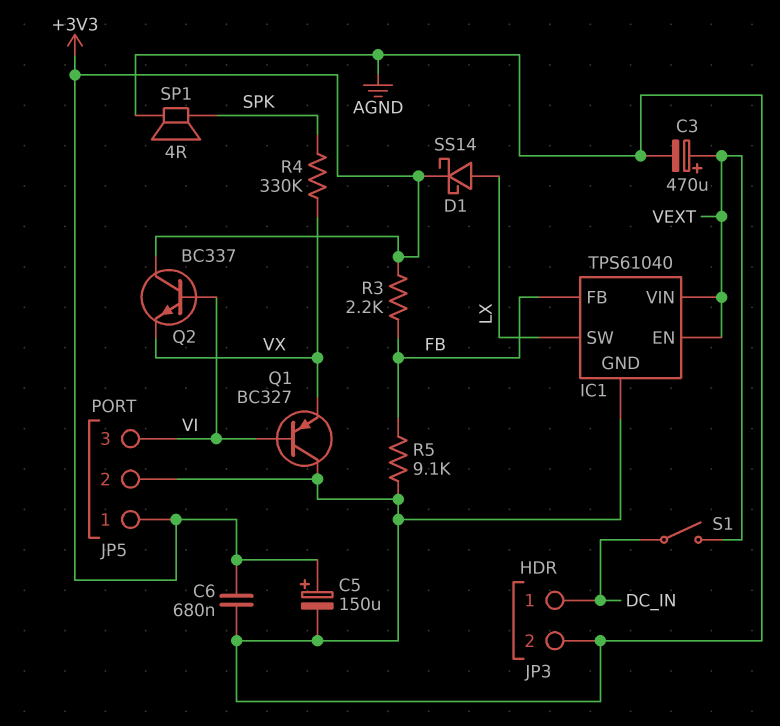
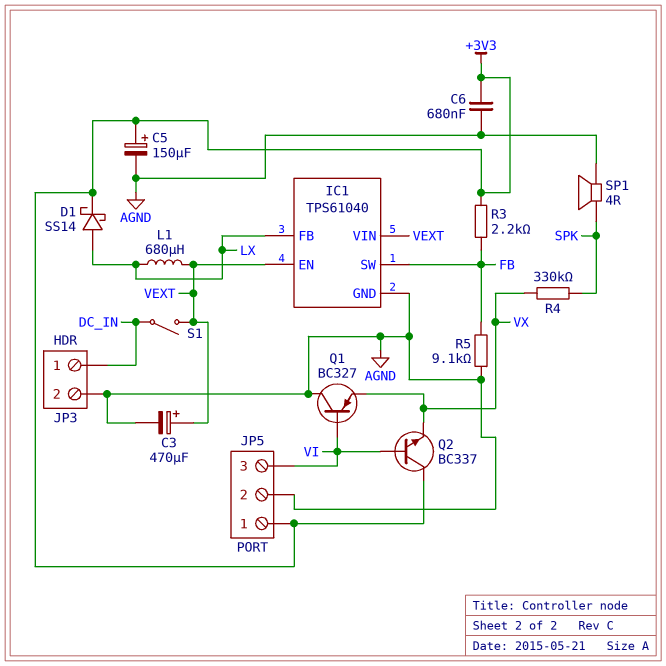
IC1 pin FB: FB -> LX
IC1 pin SW: LX -> FB
L1: none -> 680uH (LX, VEXT)

